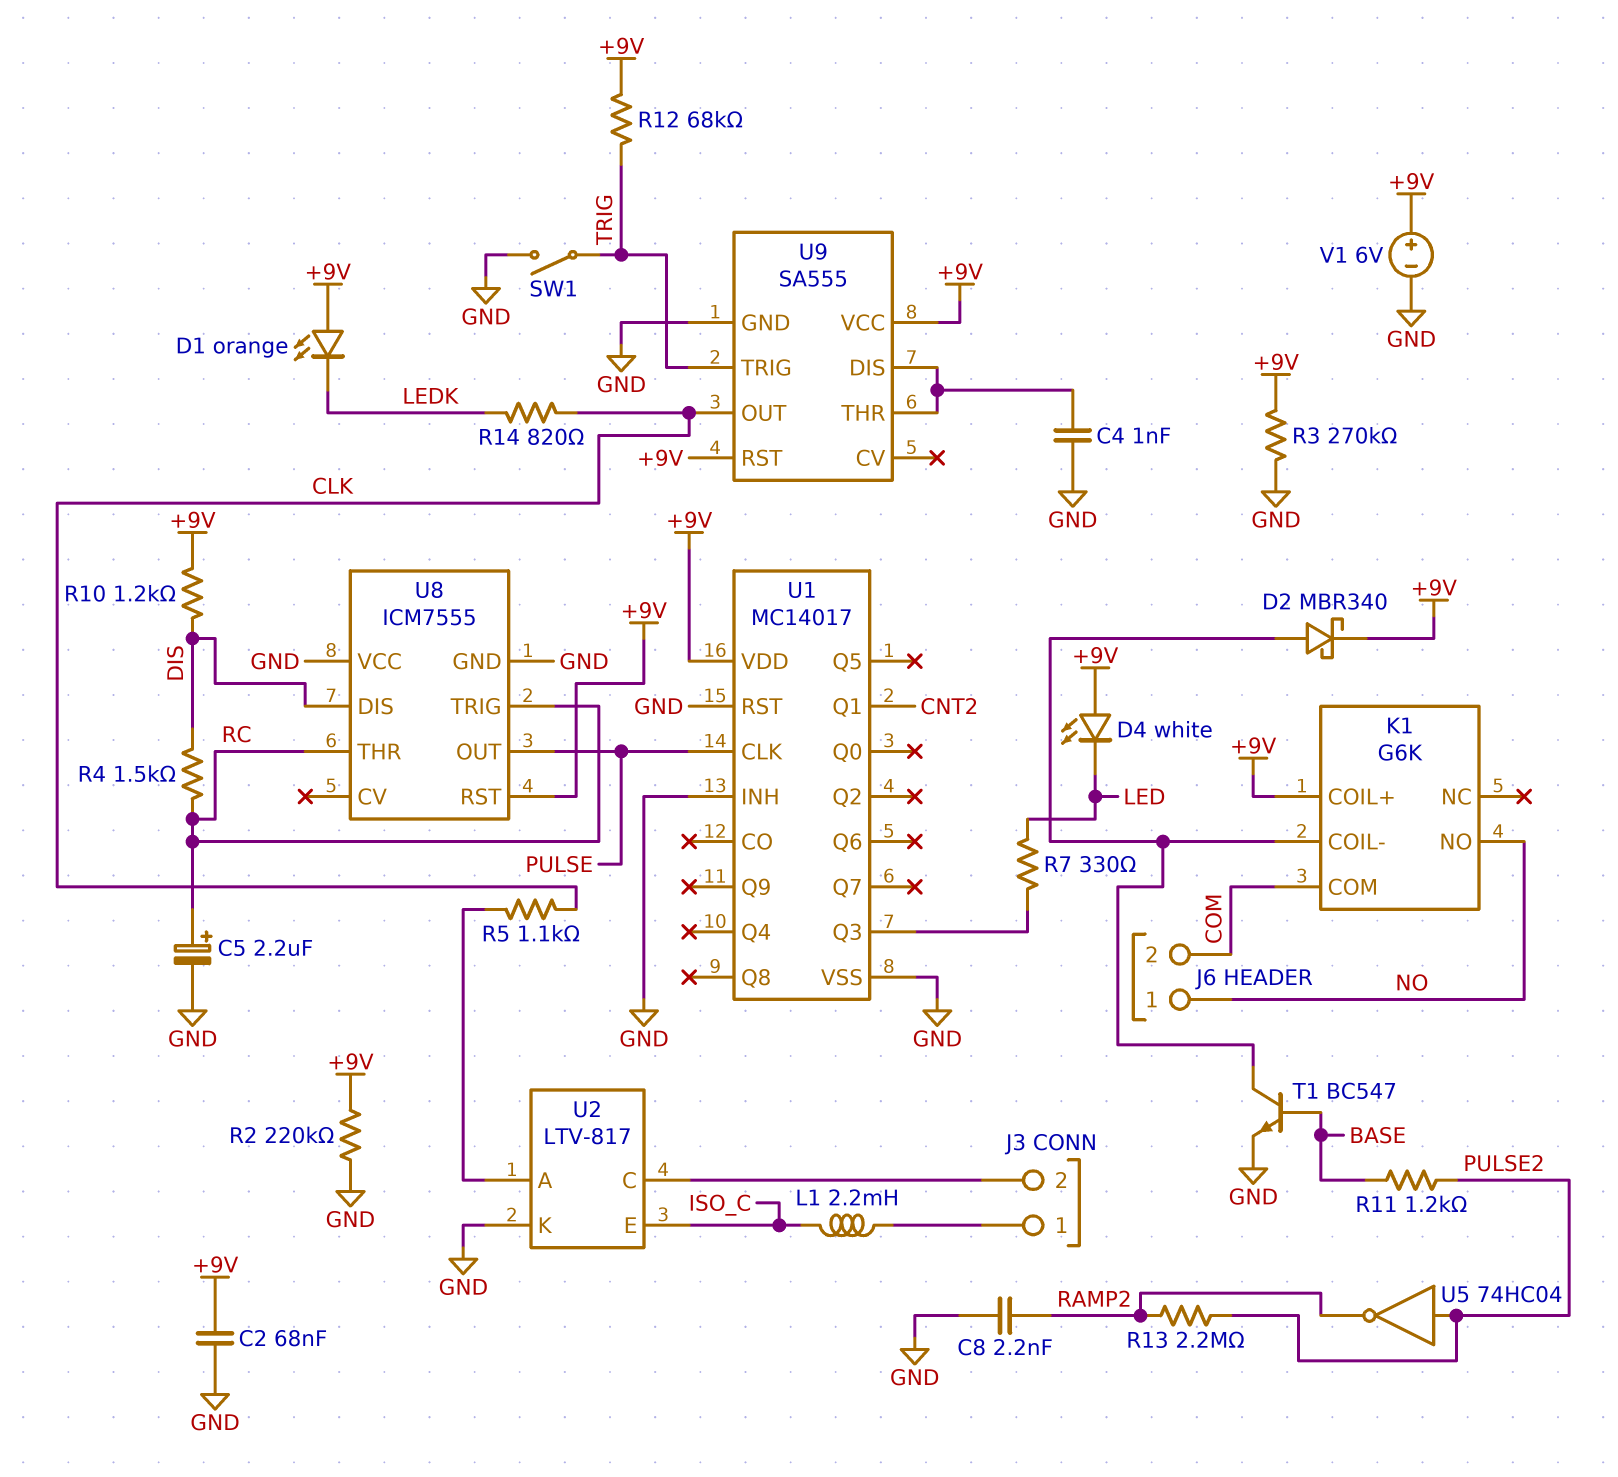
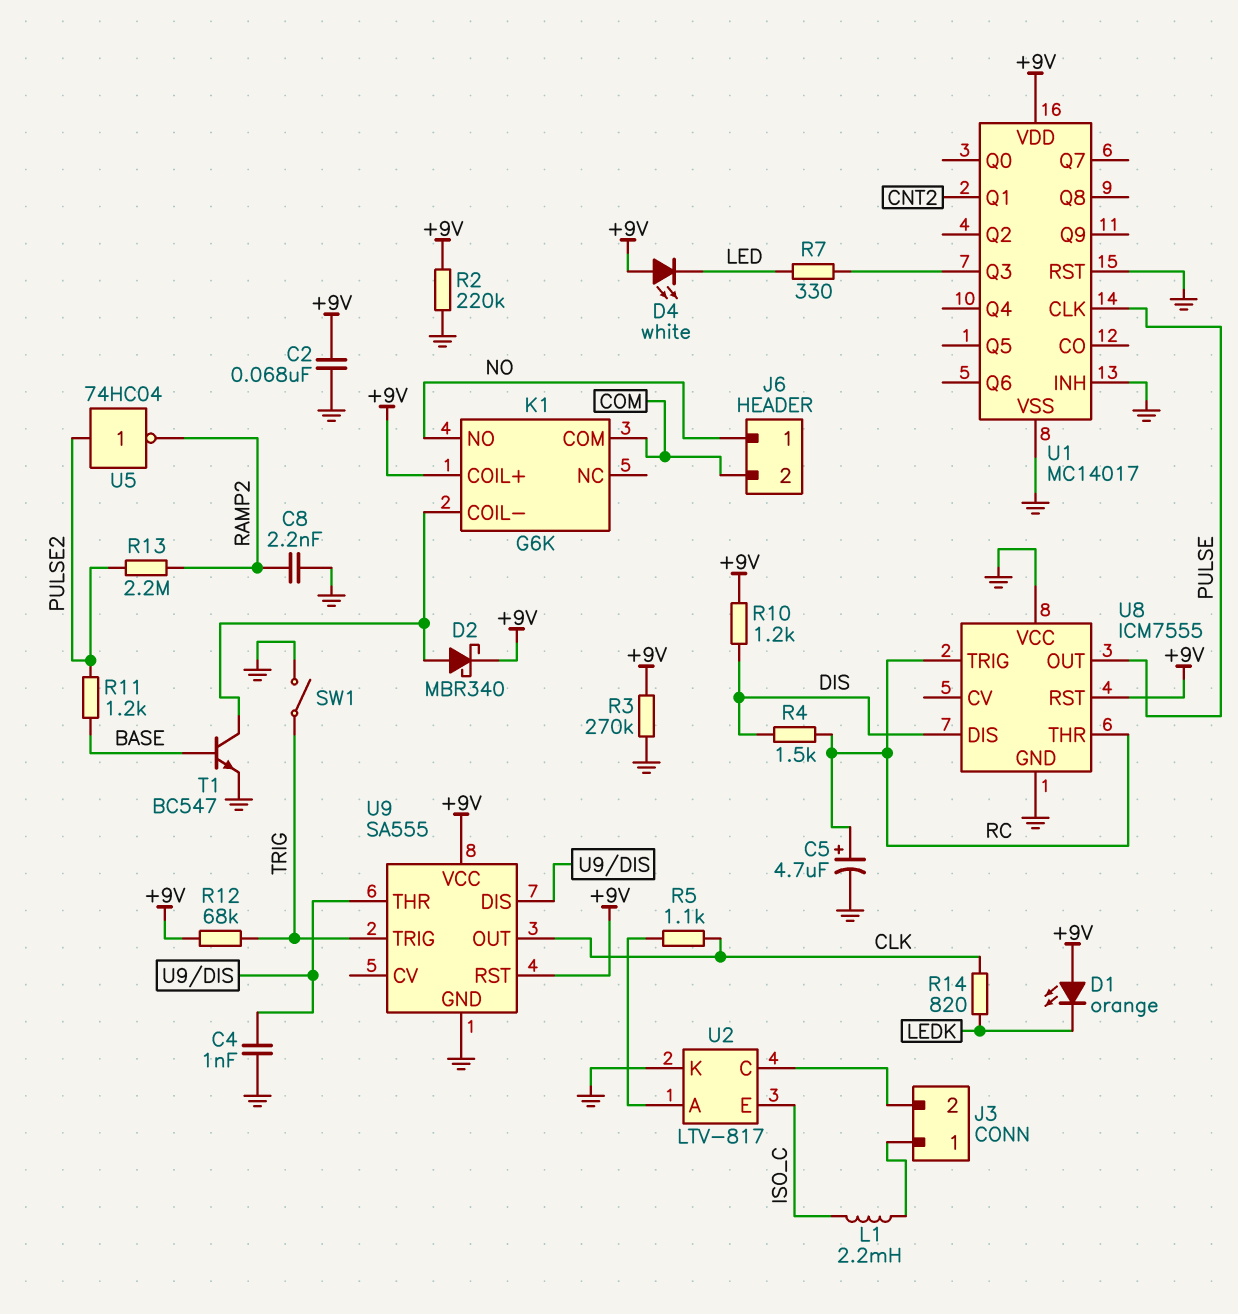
C5: 2.2uF (plus RC, minus GND) -> 4.7uF (plus RC, minus GND)
V1: 6V (plus +9V, minus GND) -> none

